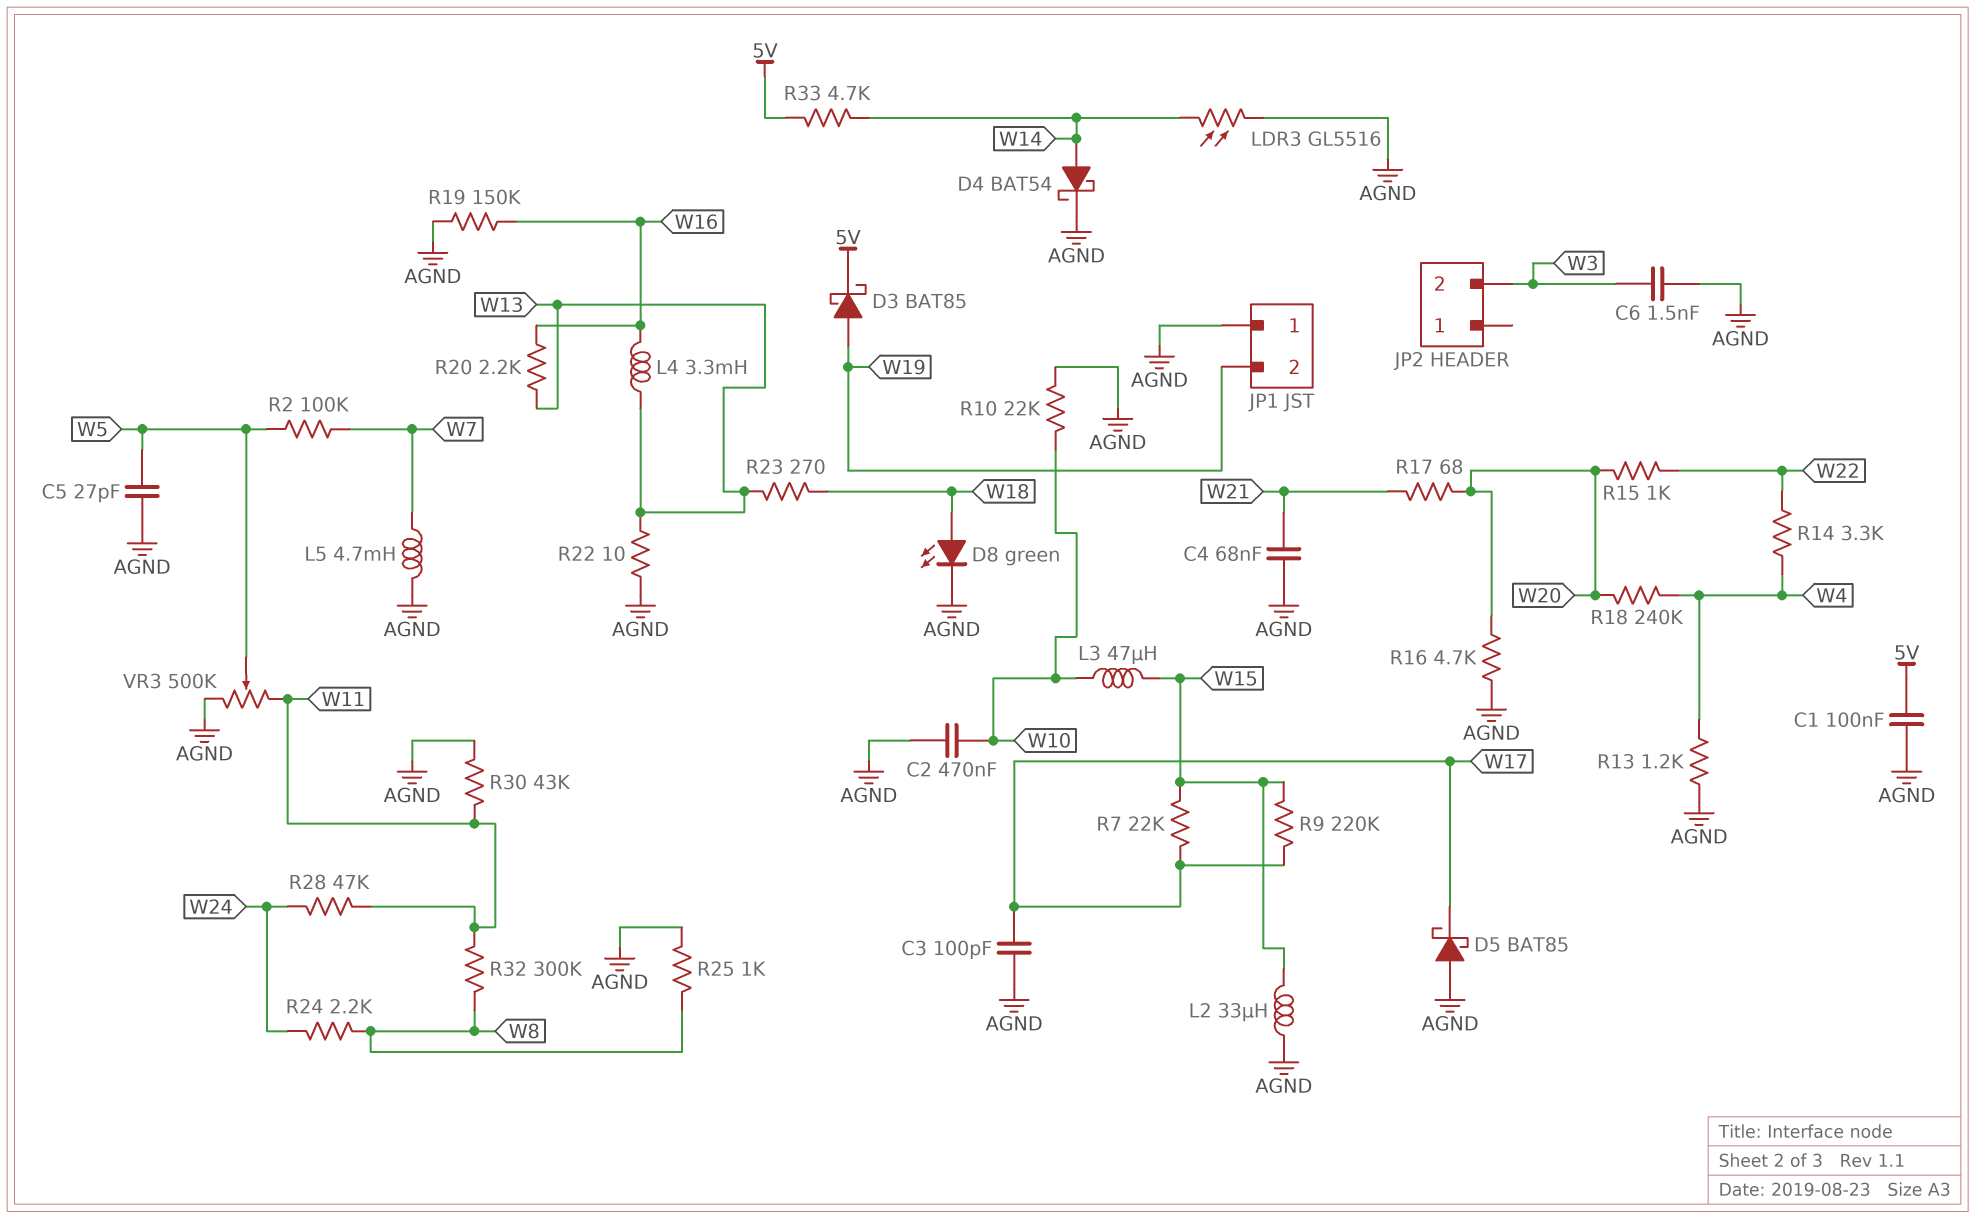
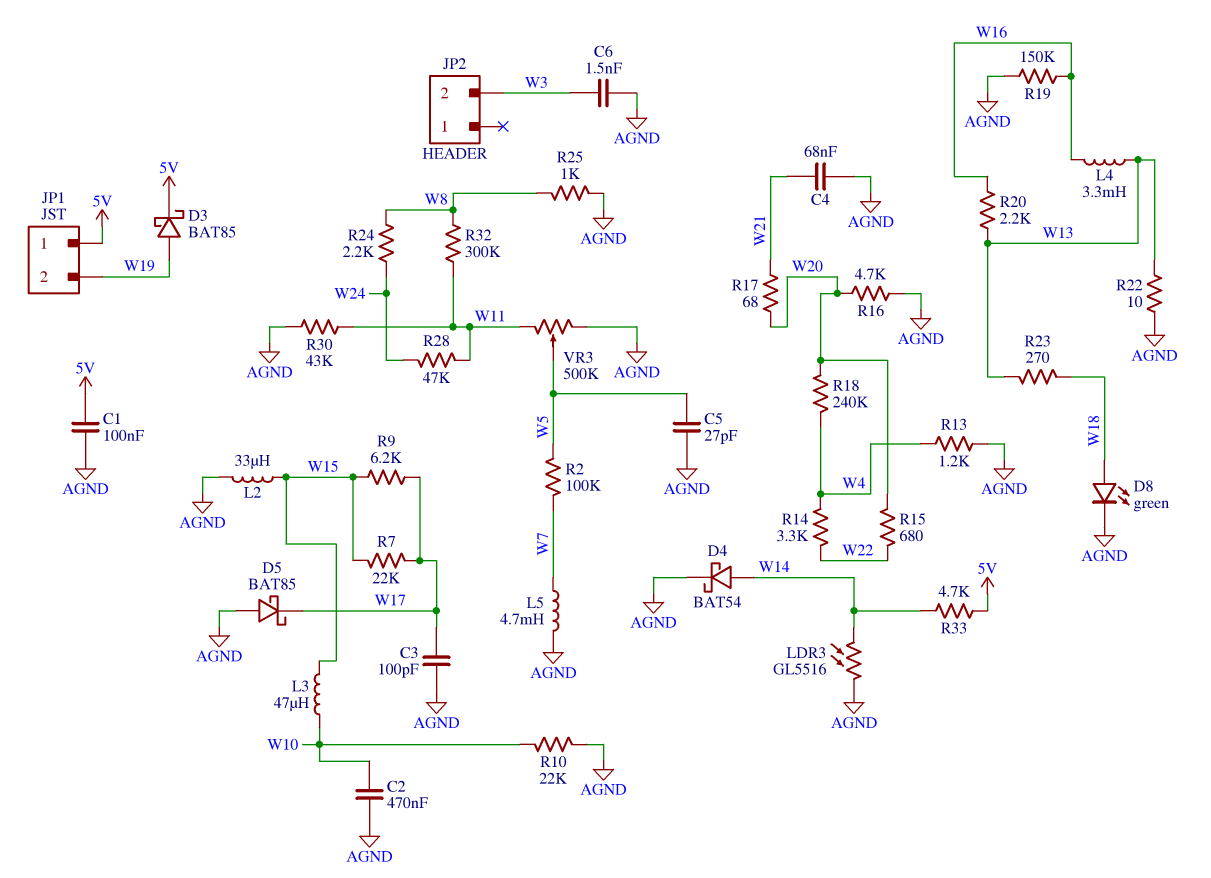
JP1 pin 1: AGND -> 5V
R9: 220k (W15, W17) -> 6.2k (W15, W17)
R15: 1k (W20, W22) -> 680 (W20, W22)

